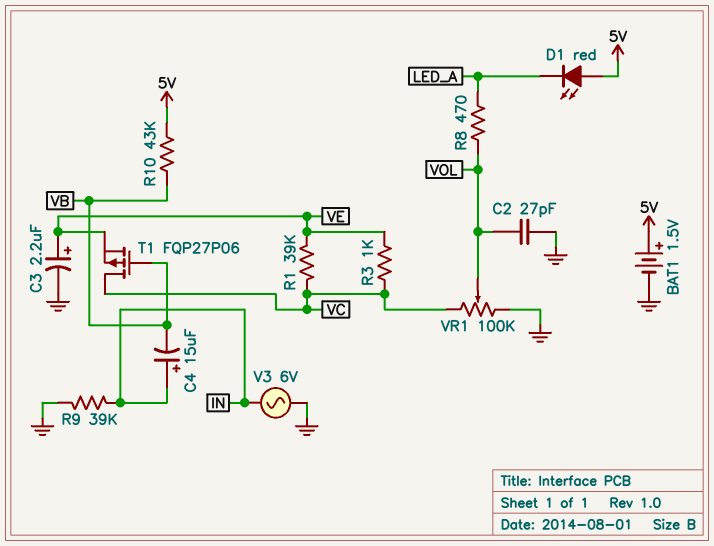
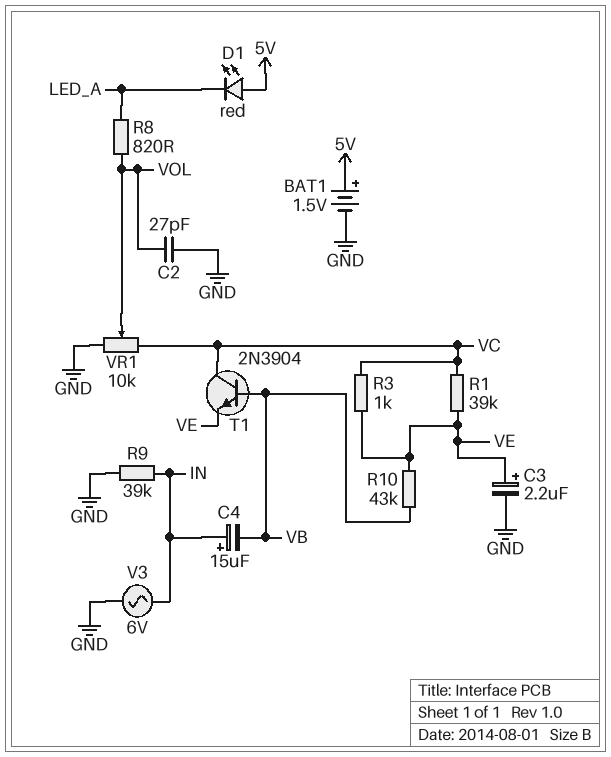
R8: 470 (LED_A, VOL) -> 820 (LED_A, VOL)
R10: 43k (5V, VB) -> 43k (VB, VE)
T1: PMOS FQP27P06 (G VB, D VC, S VE) -> NPN 2N3904 (B VB, C VC, E VE)
VR1: 100k (GND, VC, wiper VOL) -> 10k (GND, VC, wiper VOL)

